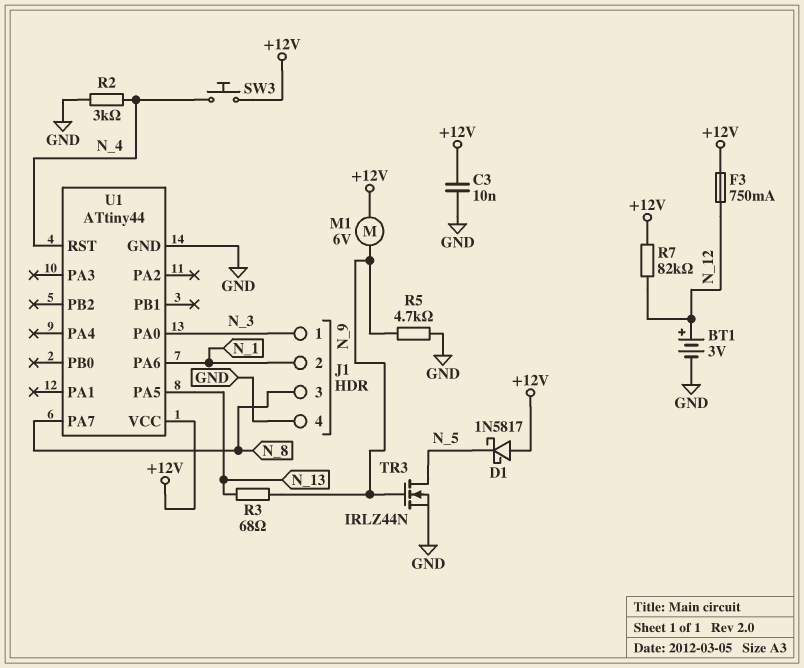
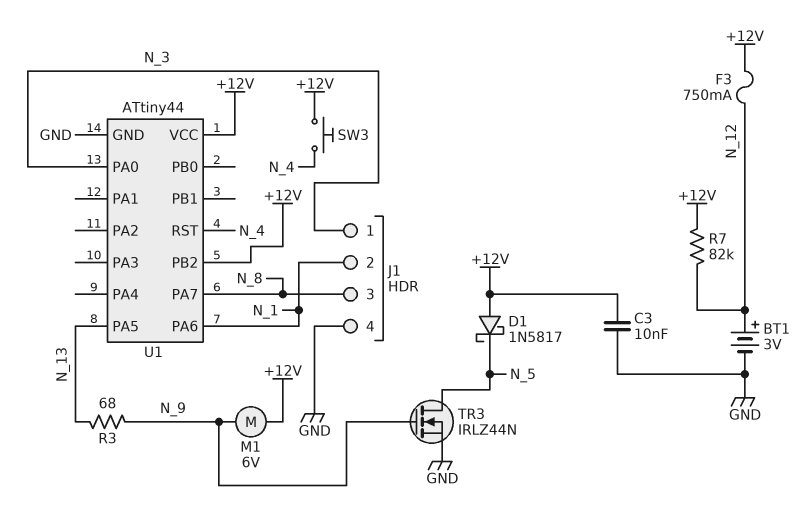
R2: 3k (GND, N_4) -> none
R5: 4.7k (GND, N_9) -> none
U1 pin PB2: none -> +12V

